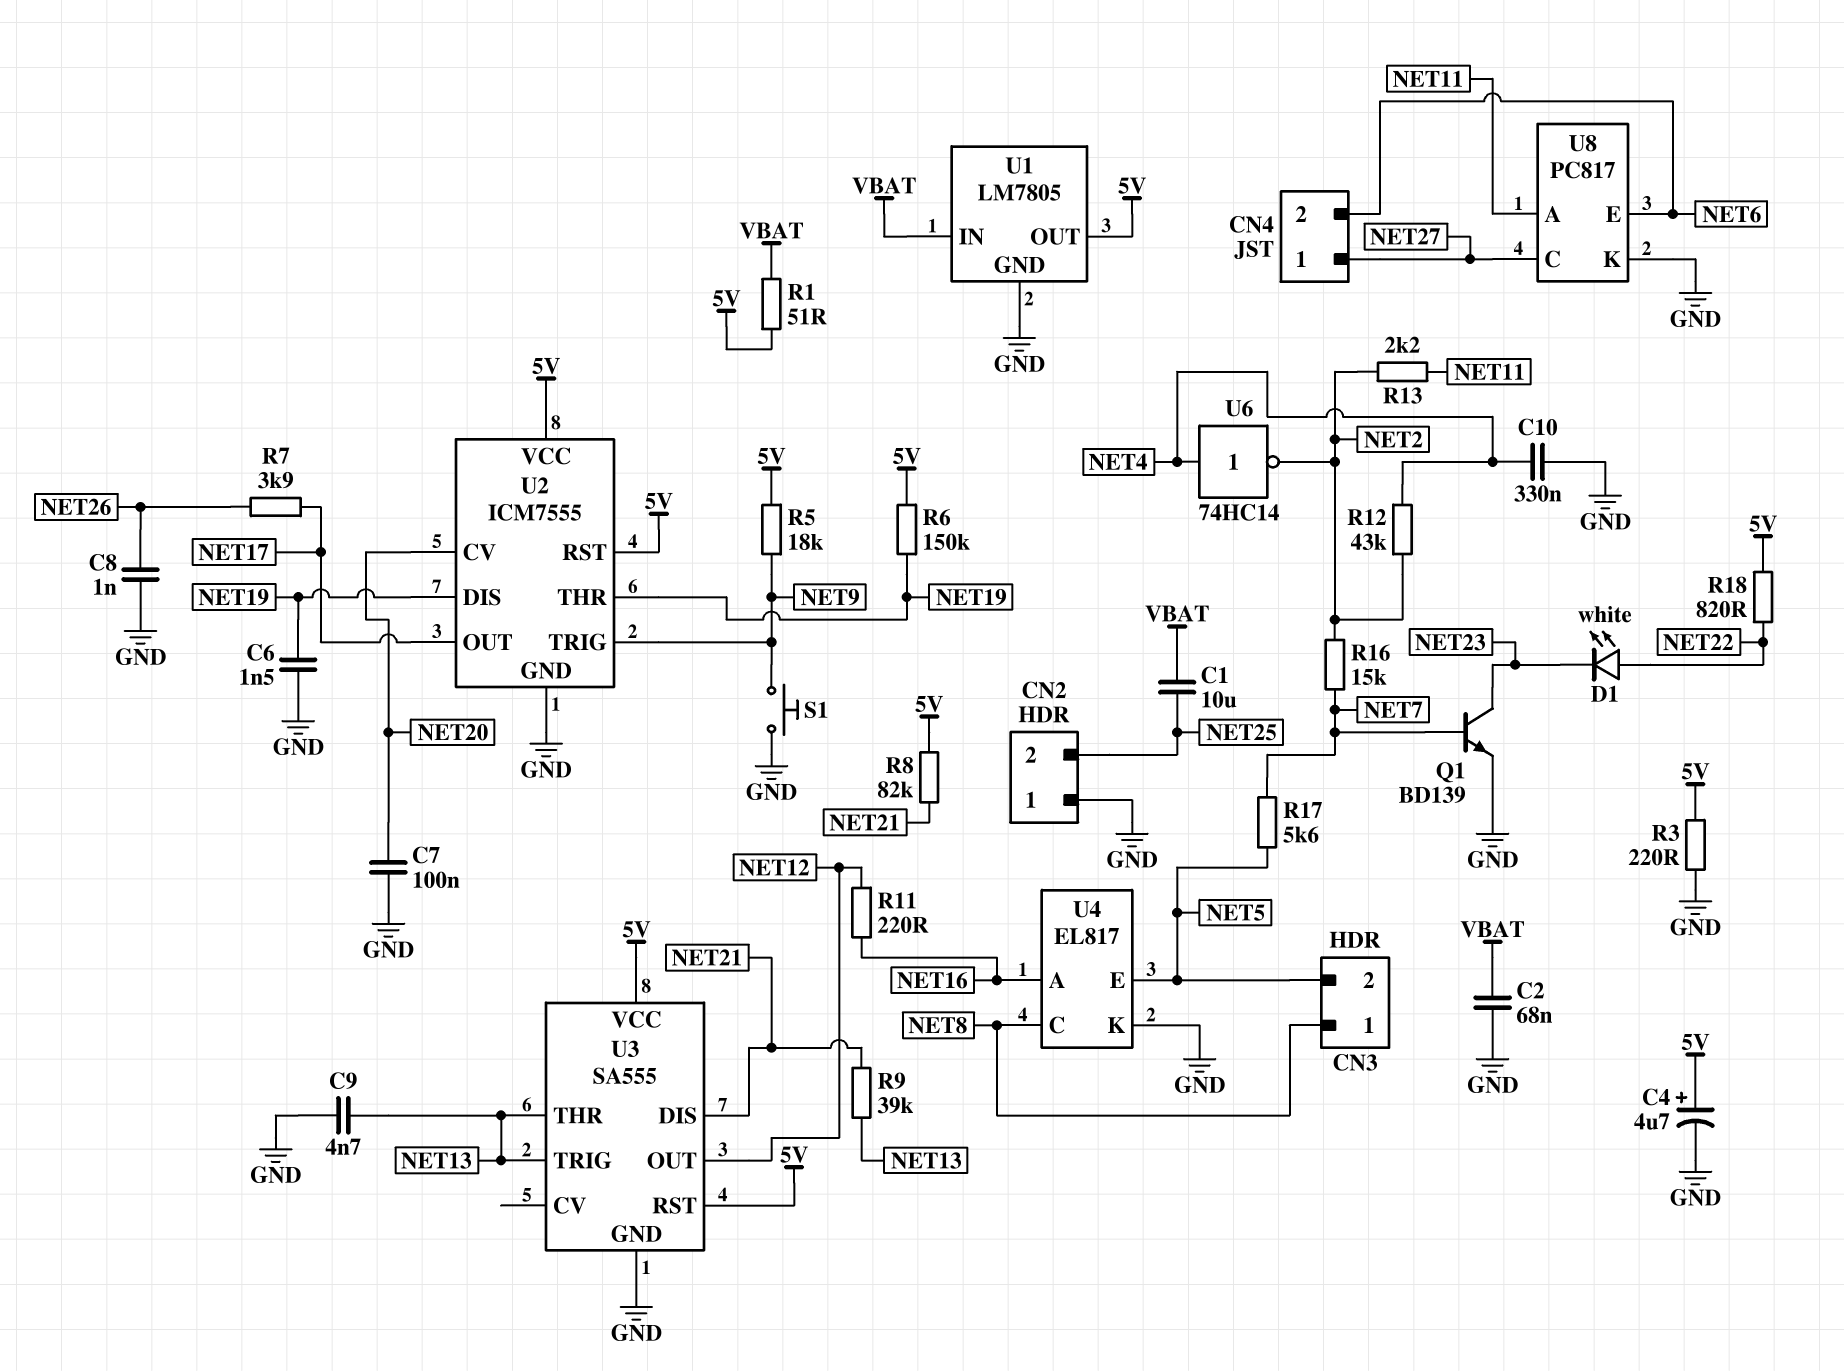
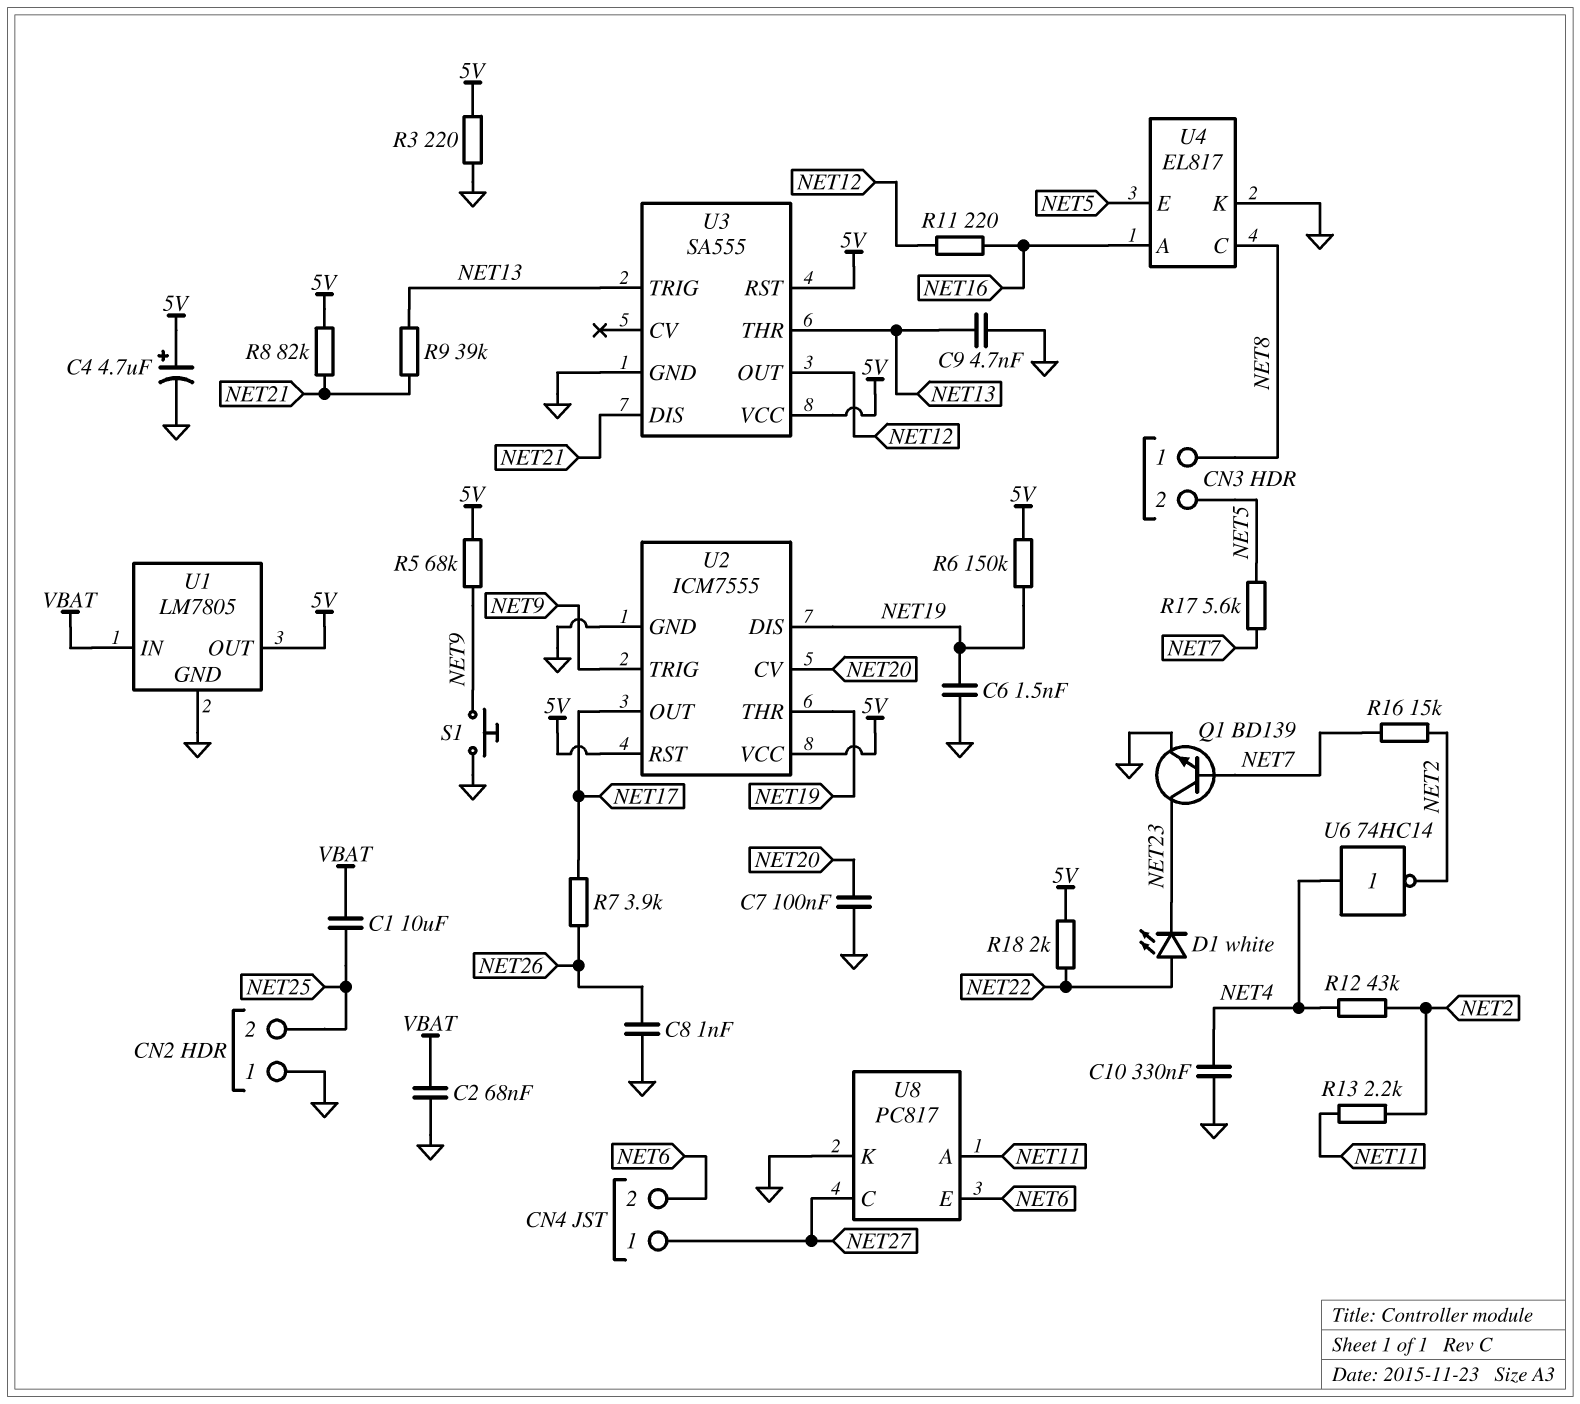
R1: 51 (5V, VBAT) -> none
R5: 18k (5V, NET9) -> 68k (5V, NET9)
R18: 820 (5V, NET22) -> 2k (5V, NET22)

